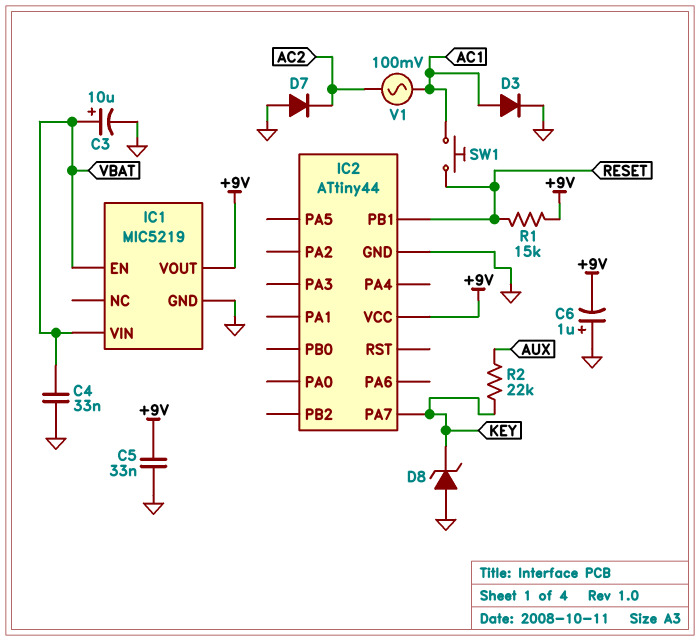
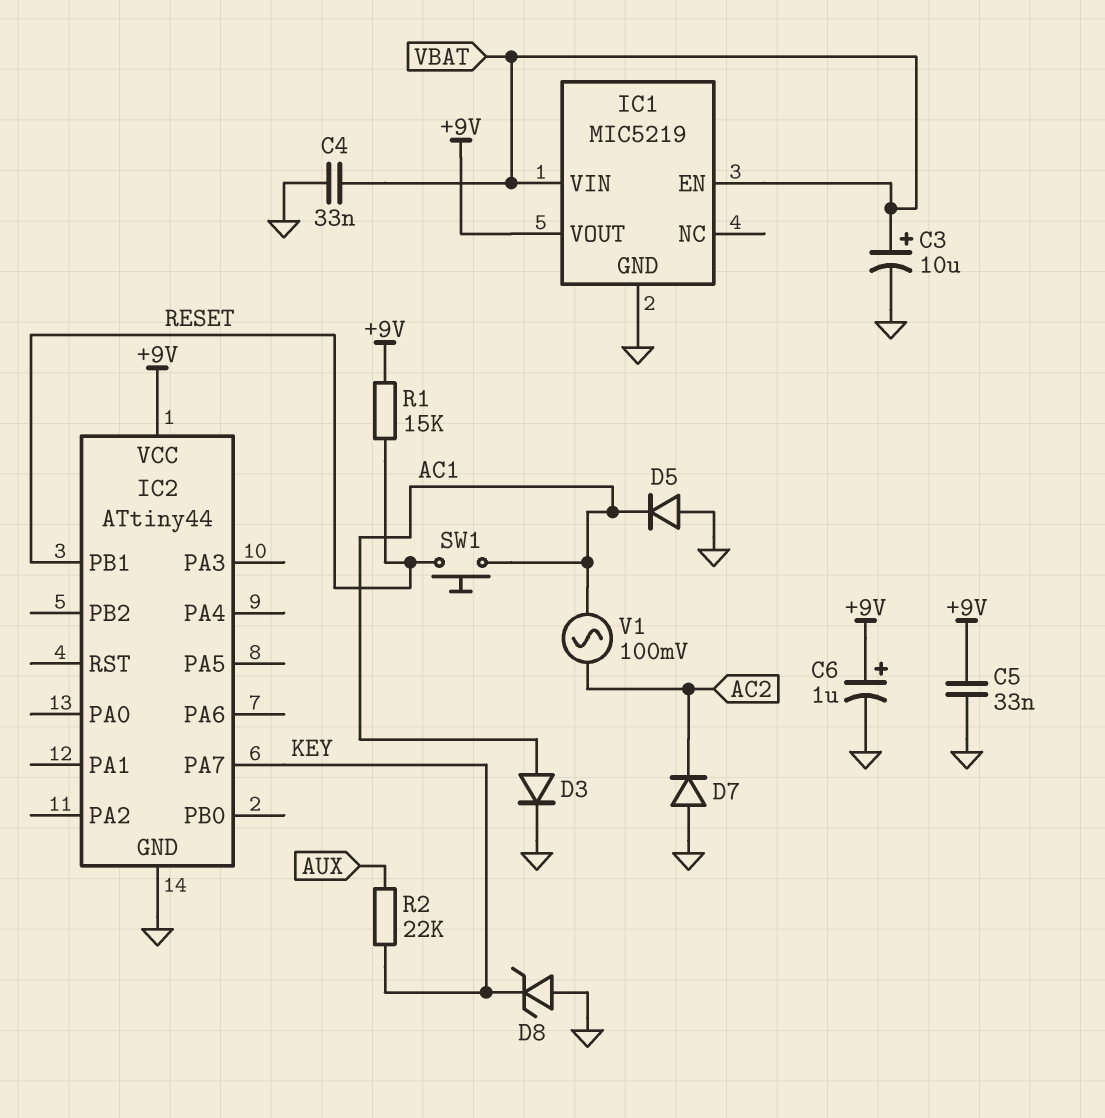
C6: 1uF (plus GND, minus +9V) -> 1uF (plus +9V, minus GND)
D5: none -> diode (A GND, K AC1)

